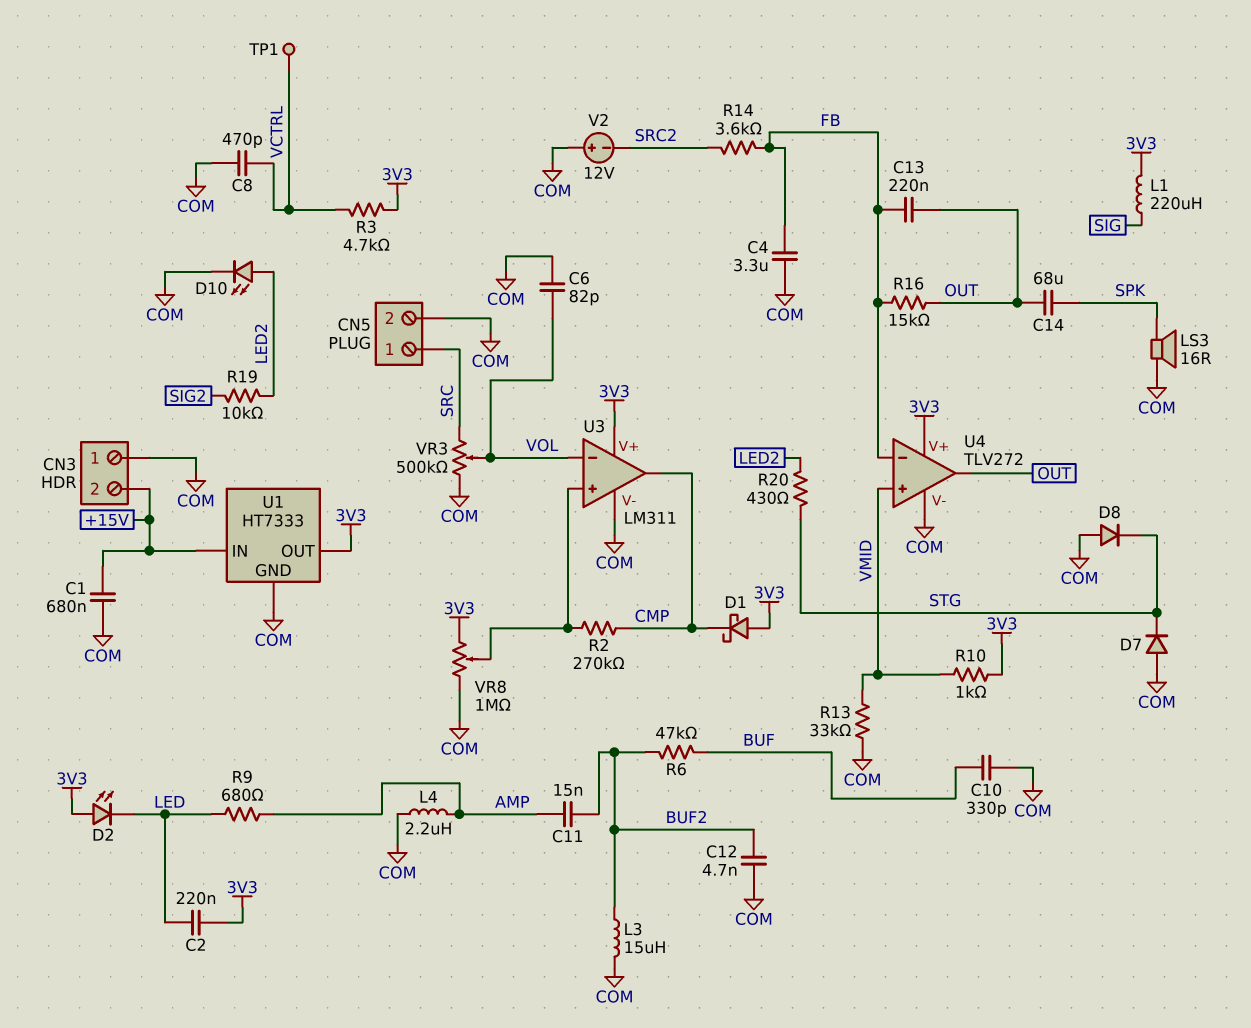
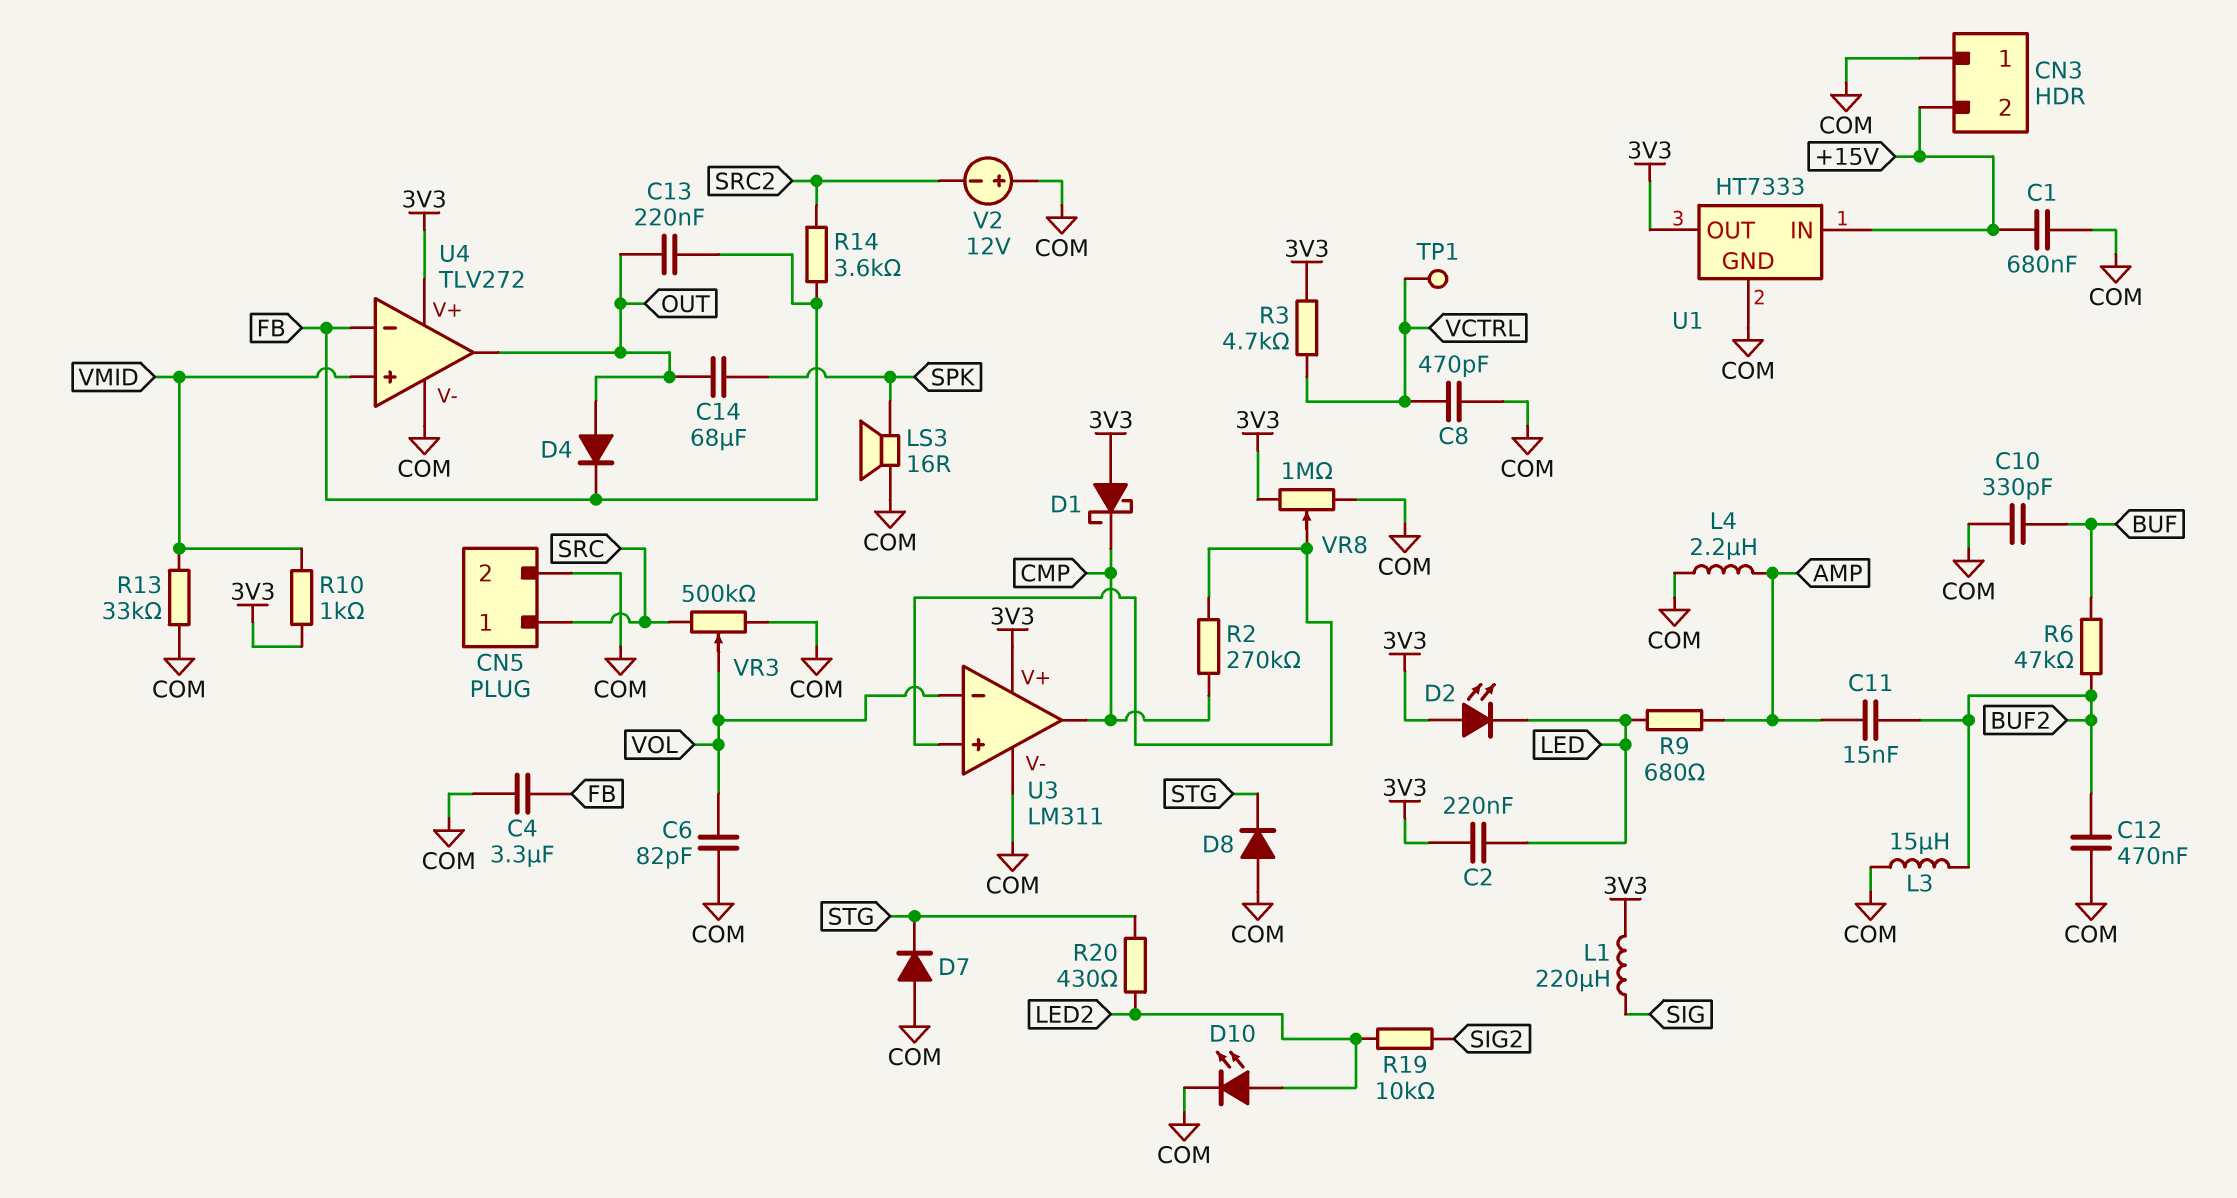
C12: 4.7nF (BUF2, COM) -> 470nF (BUF2, COM)
D4: none -> diode (A OUT, K FB)
R16: 15k (FB, OUT) -> none

